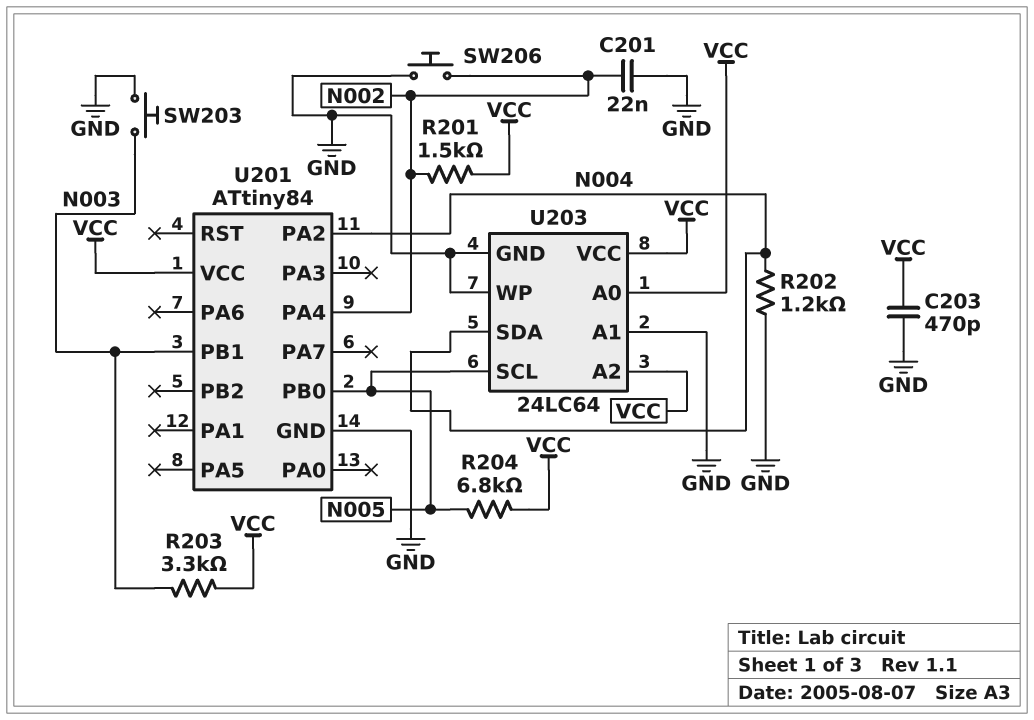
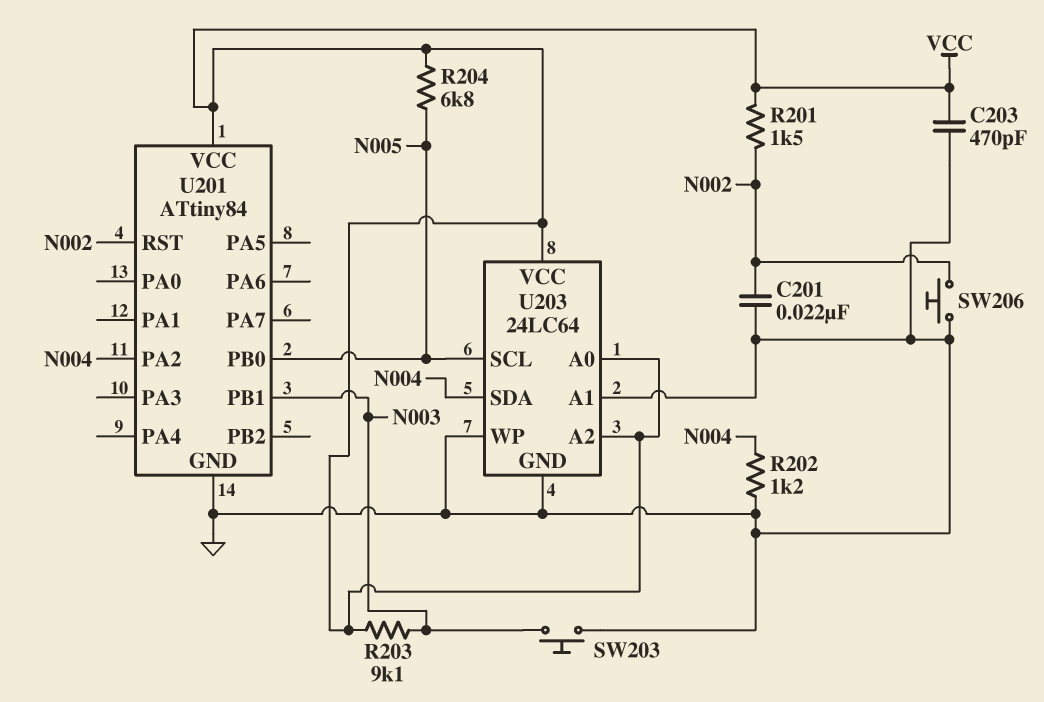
R203: 3.3k (N003, VCC) -> 9.1k (N003, VCC)
U201 pin PA4: N002 -> none
U201 pin RST: none -> N002

